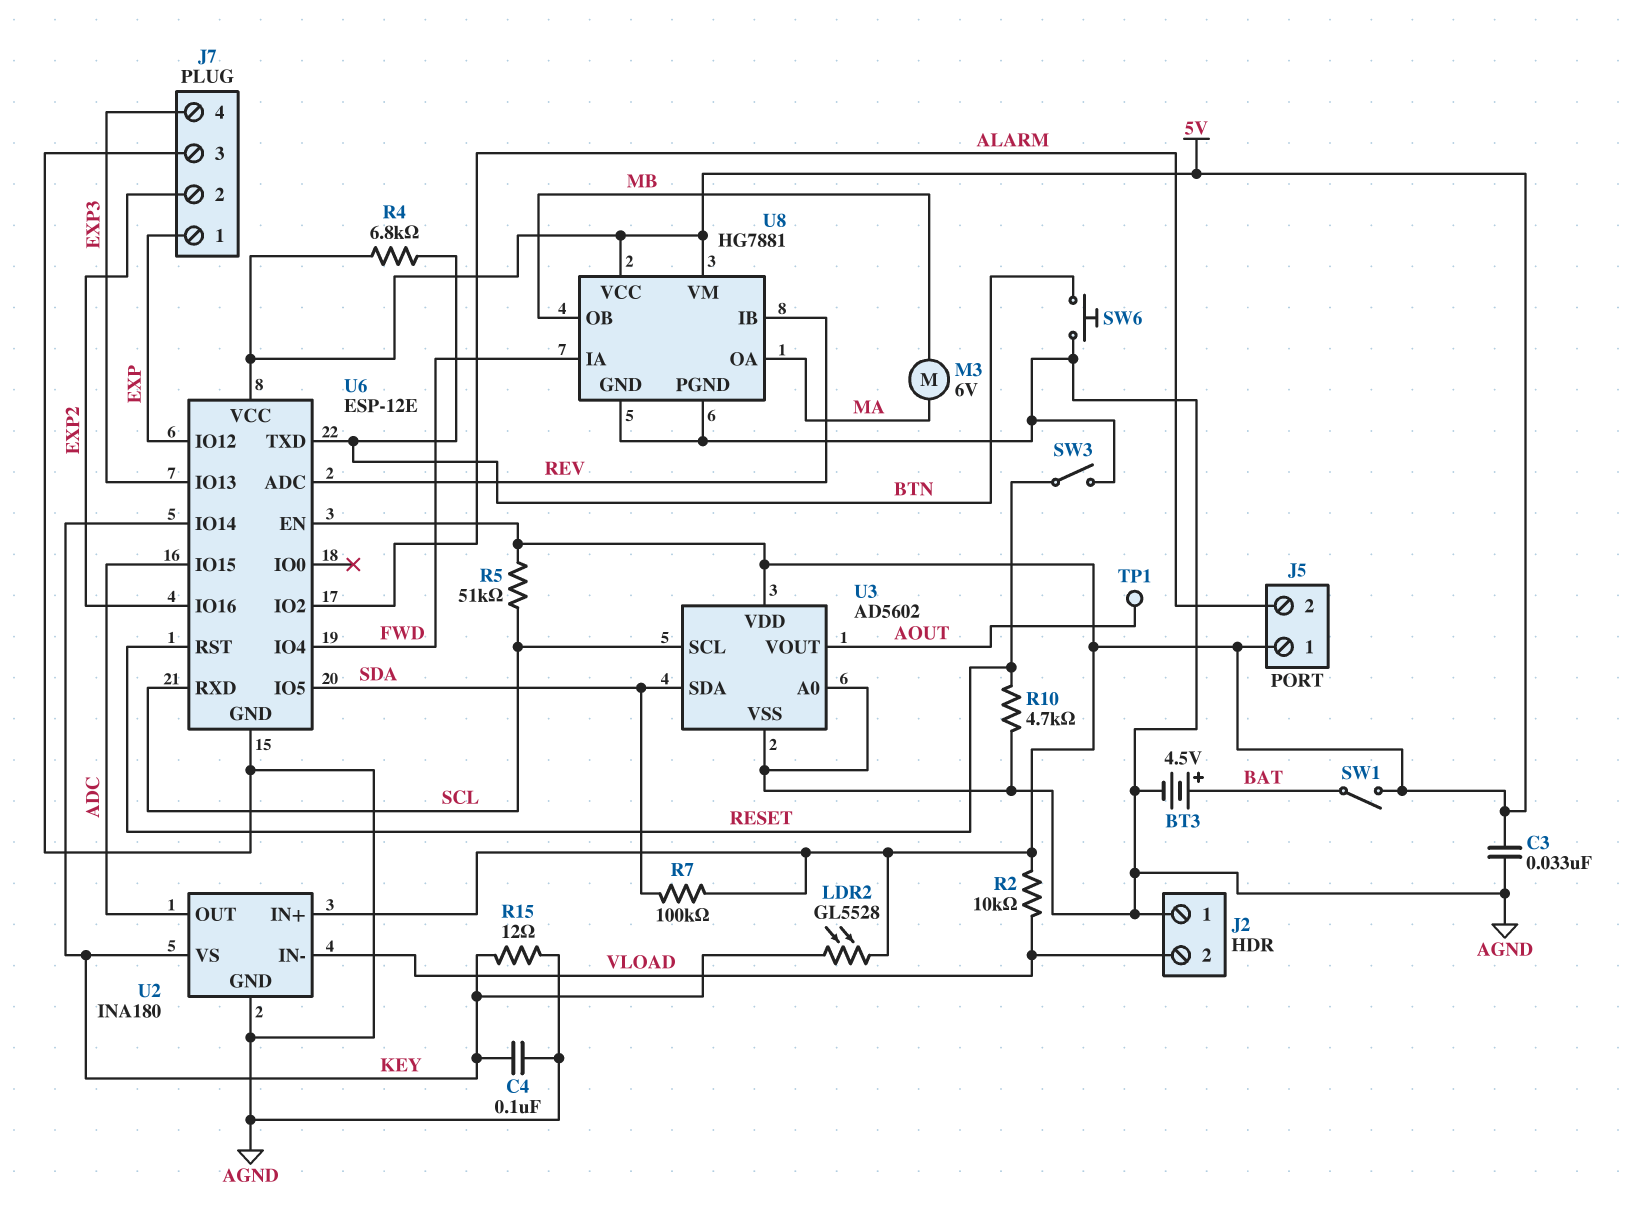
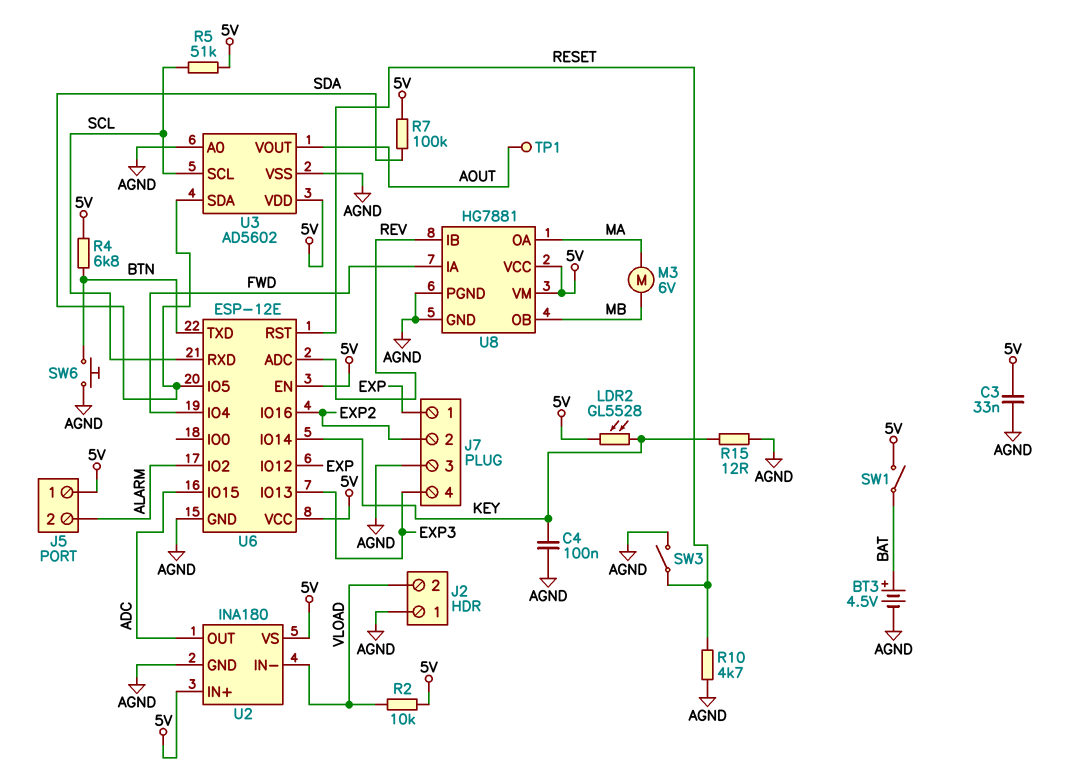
U2 pin VS: KEY -> 5V

